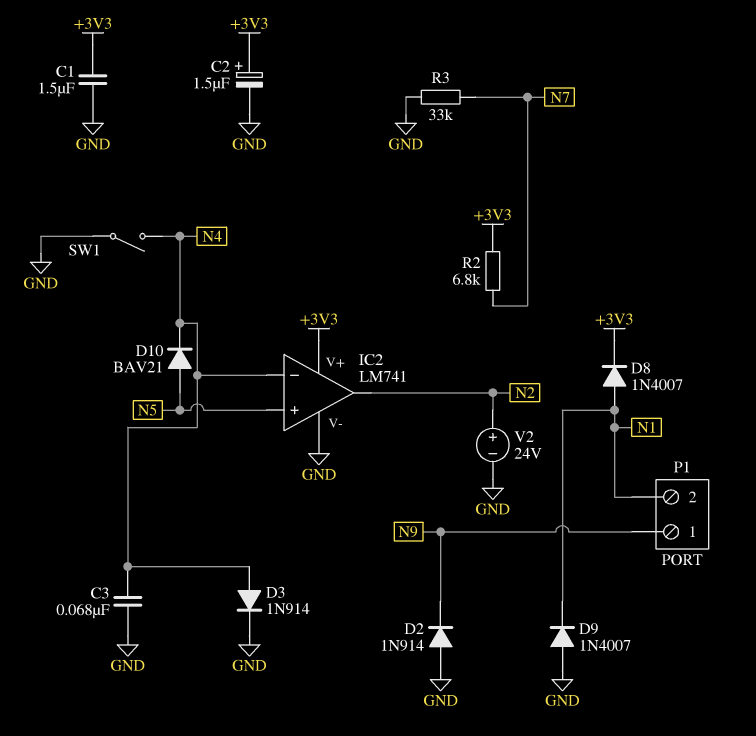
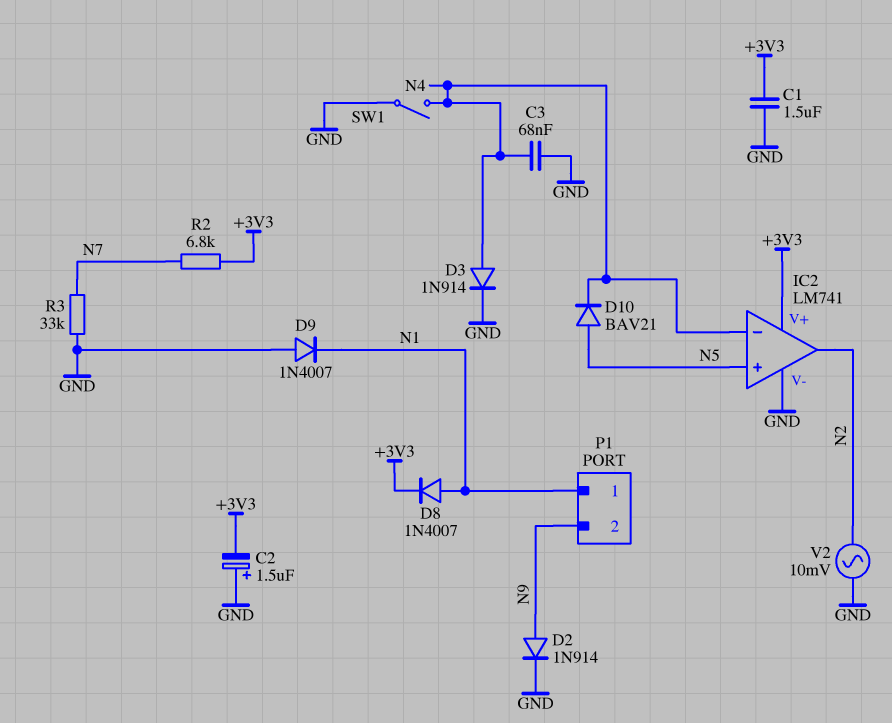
C2: 1.5uF (plus +3V3, minus GND) -> 1.5uF (plus GND, minus +3V3)
D2: diode 1N914 (A GND, K N9) -> diode 1N914 (A N9, K GND)
P1 pin 1: N9 -> N1
P1 pin 2: N1 -> N9
V2: 24V (plus N2, minus GND) -> AC 10mV (GND, N2)

